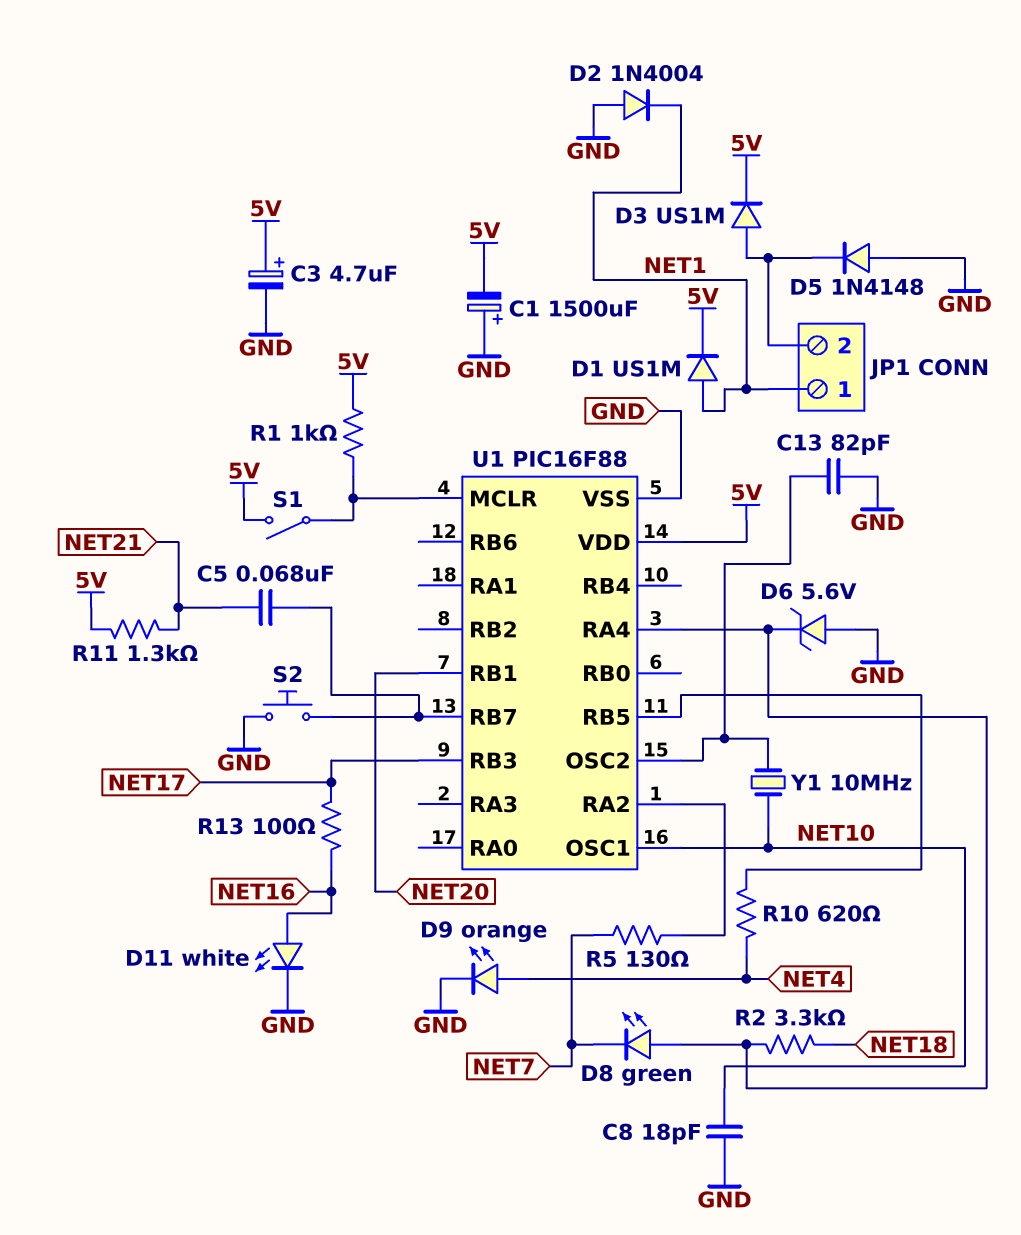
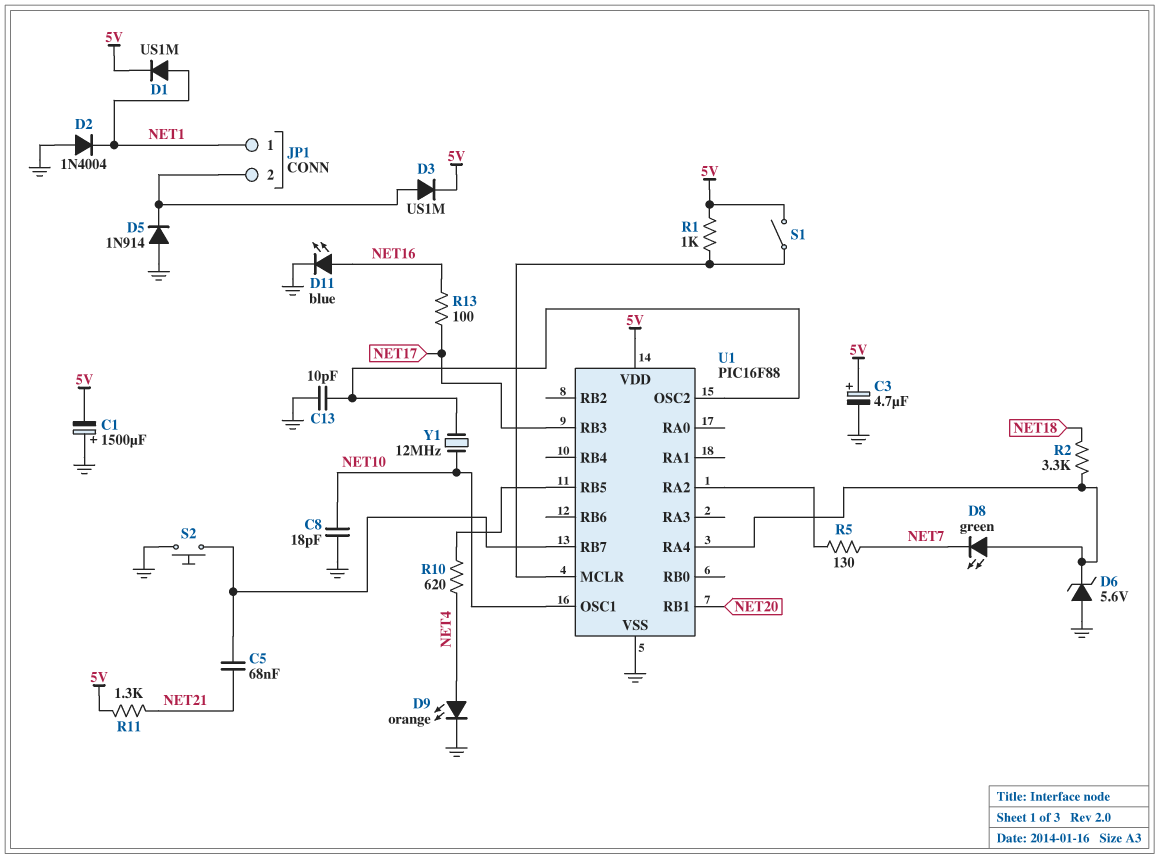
C13: 82pF (GND, U1/OSC2) -> 10pF (GND, U1/OSC2)
D5: diode 1N4148 (A GND, K JP1/2) -> diode 1N914 (A GND, K JP1/2)
D11: LED white (A NET16, K GND) -> LED blue (A NET16, K GND)
Y1: 10MHz (NET10, U1/OSC2) -> 12MHz (NET10, U1/OSC2)

